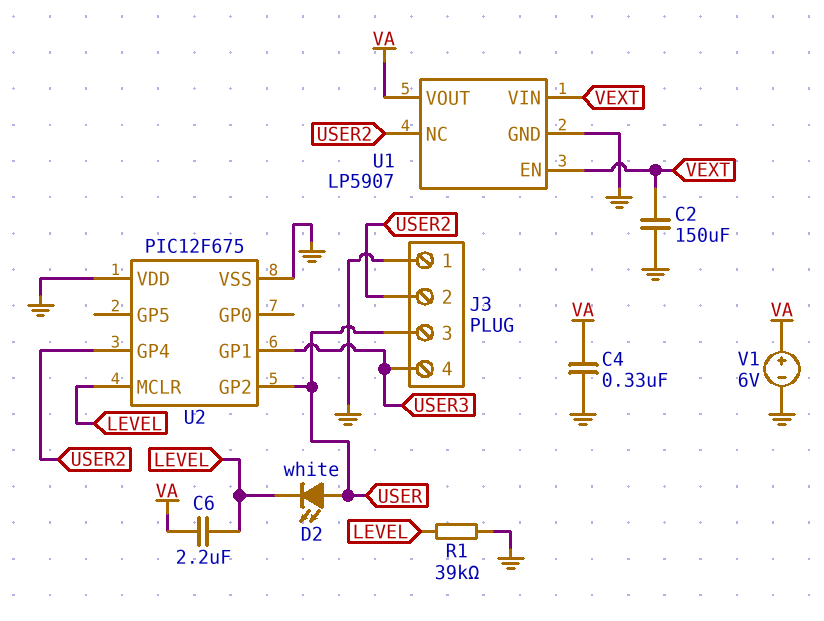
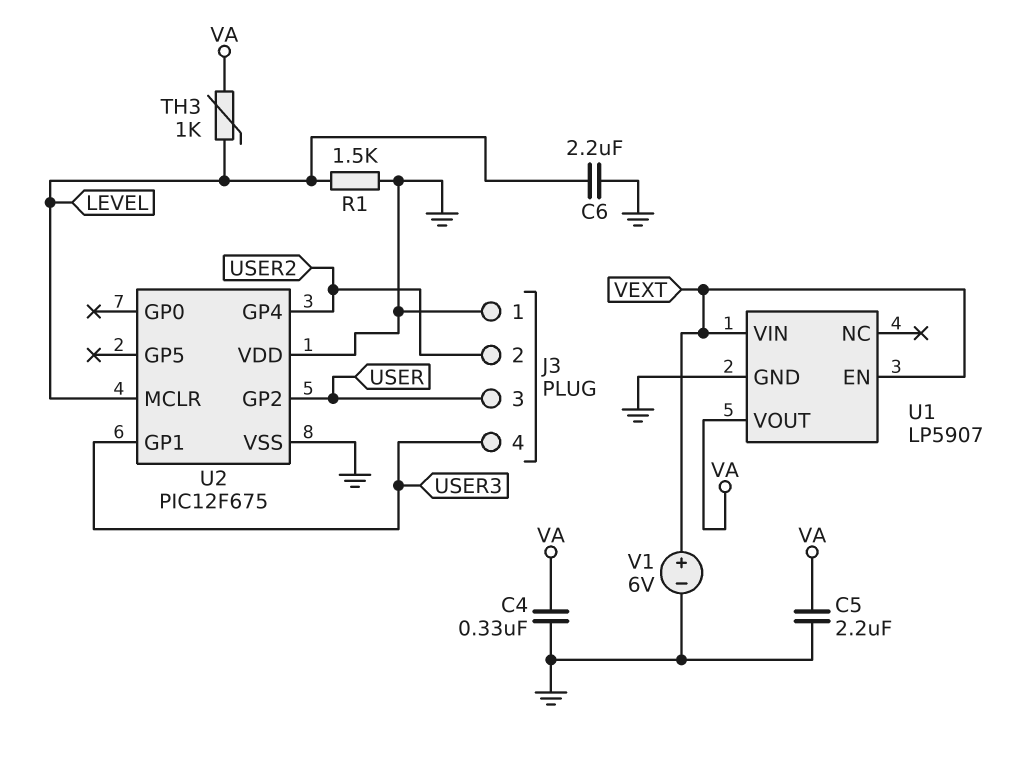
C2: 150uF (GND, VEXT) -> none
C5: none -> 2.2uF (GND, VA)
C6: 2.2uF (LEVEL, VA) -> 2.2uF (GND, LEVEL)
D2: LED white (A USER, K LEVEL) -> none
R1: 39k (GND, LEVEL) -> 1.5k (GND, LEVEL)
TH3: none -> 1k (LEVEL, VA)
U1 pin NC: USER2 -> none
V1: 6V (plus VA, minus GND) -> 6V (plus VEXT, minus GND)

